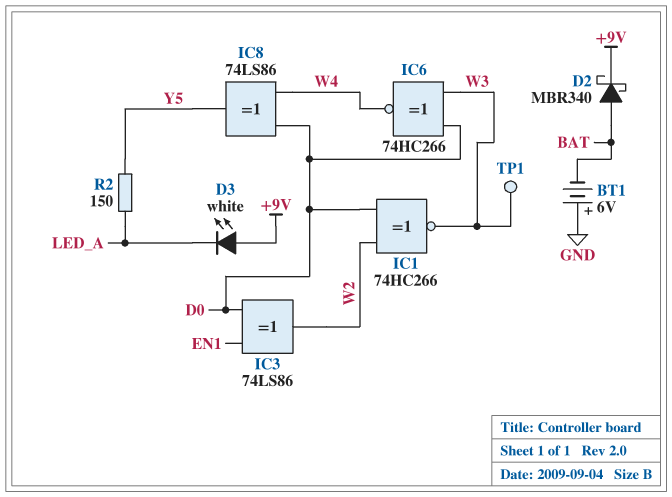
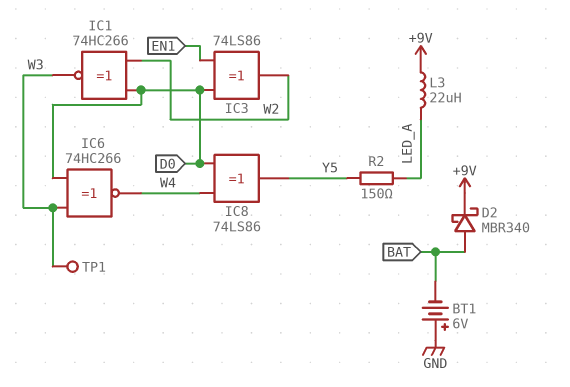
D3: LED white (A +9V, K LED_A) -> none
L3: none -> 22uH (+9V, LED_A)

